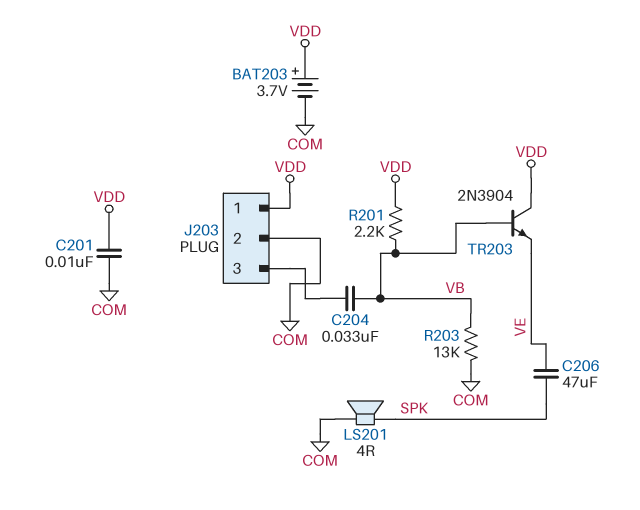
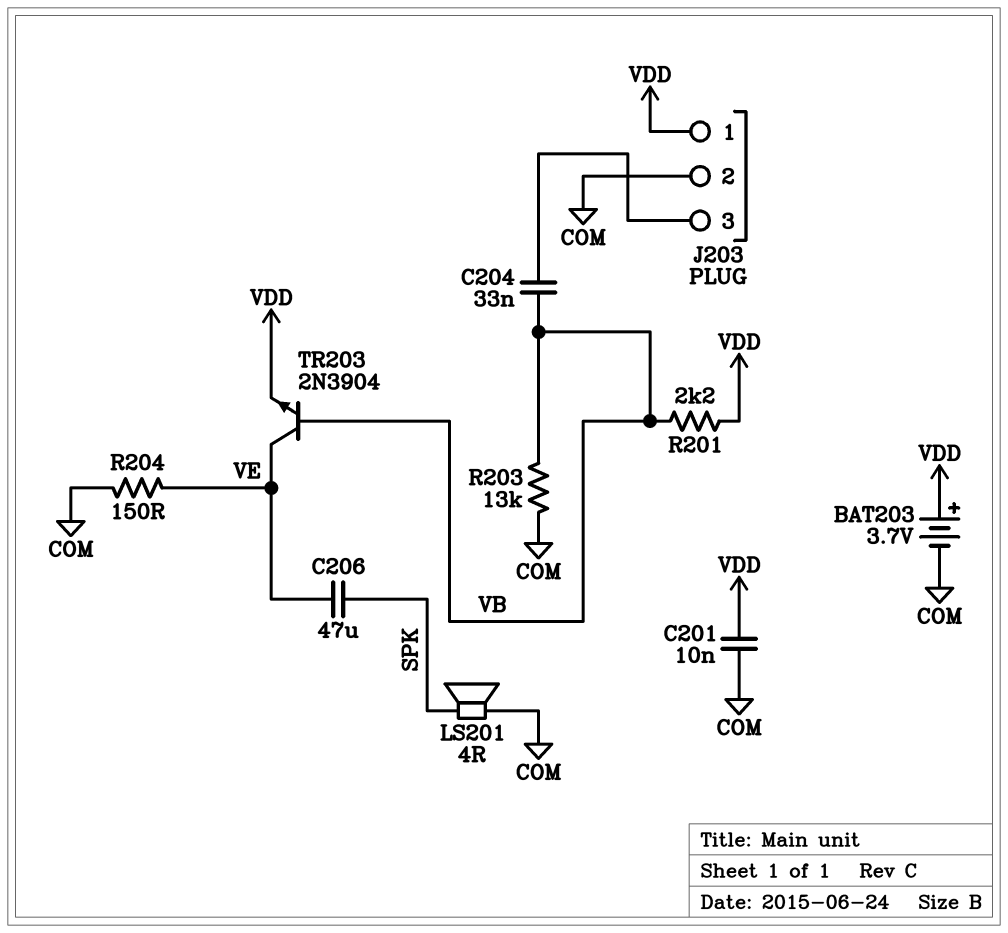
R204: none -> 150 (COM, VE)
TR203: NPN 2N3904 (B VB, C VDD, E VE) -> NPN 2N3904 (B VB, C VE, E VDD)

